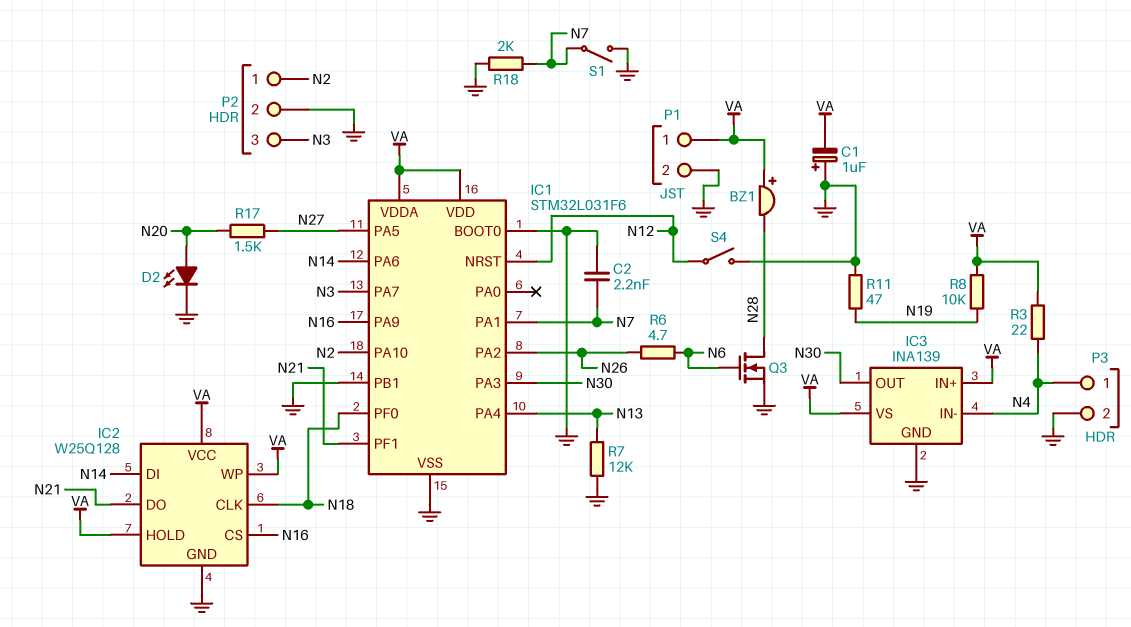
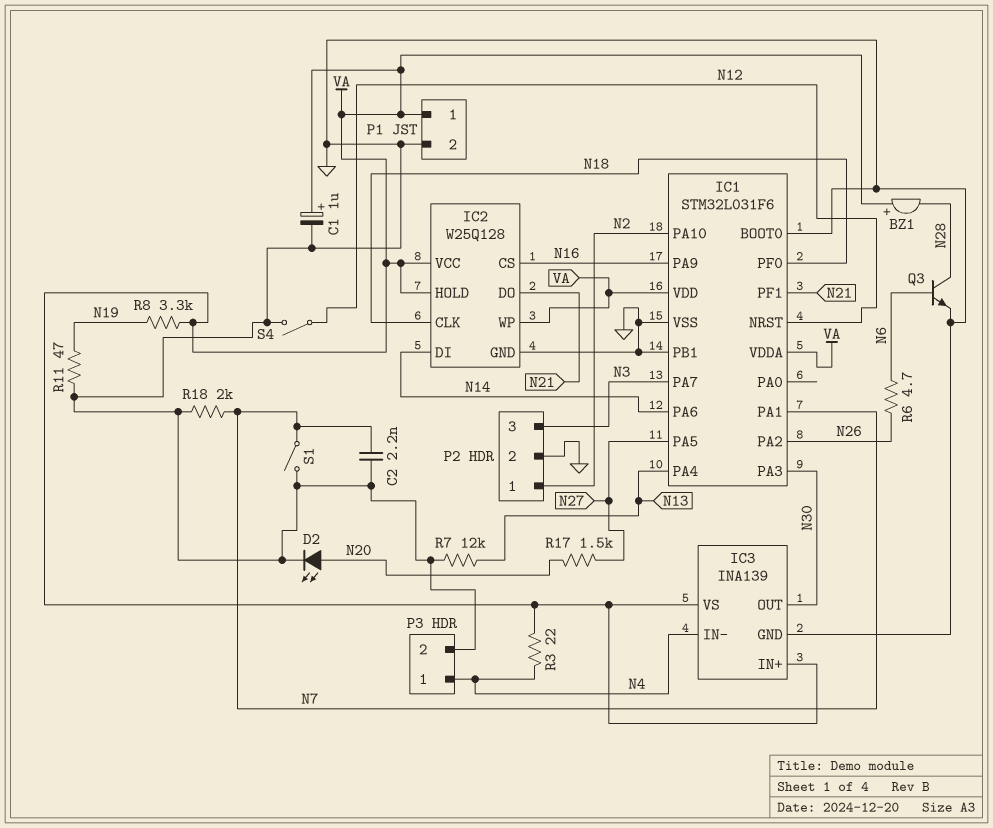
C1: 1uF (plus GND, minus VA) -> 1uF (plus VA, minus GND)
Q3: NMOS (G N6, D N28, S GND) -> NPN (B N6, C N28, E GND)
R8: 10k (N19, VA) -> 3.3k (N19, VA)

